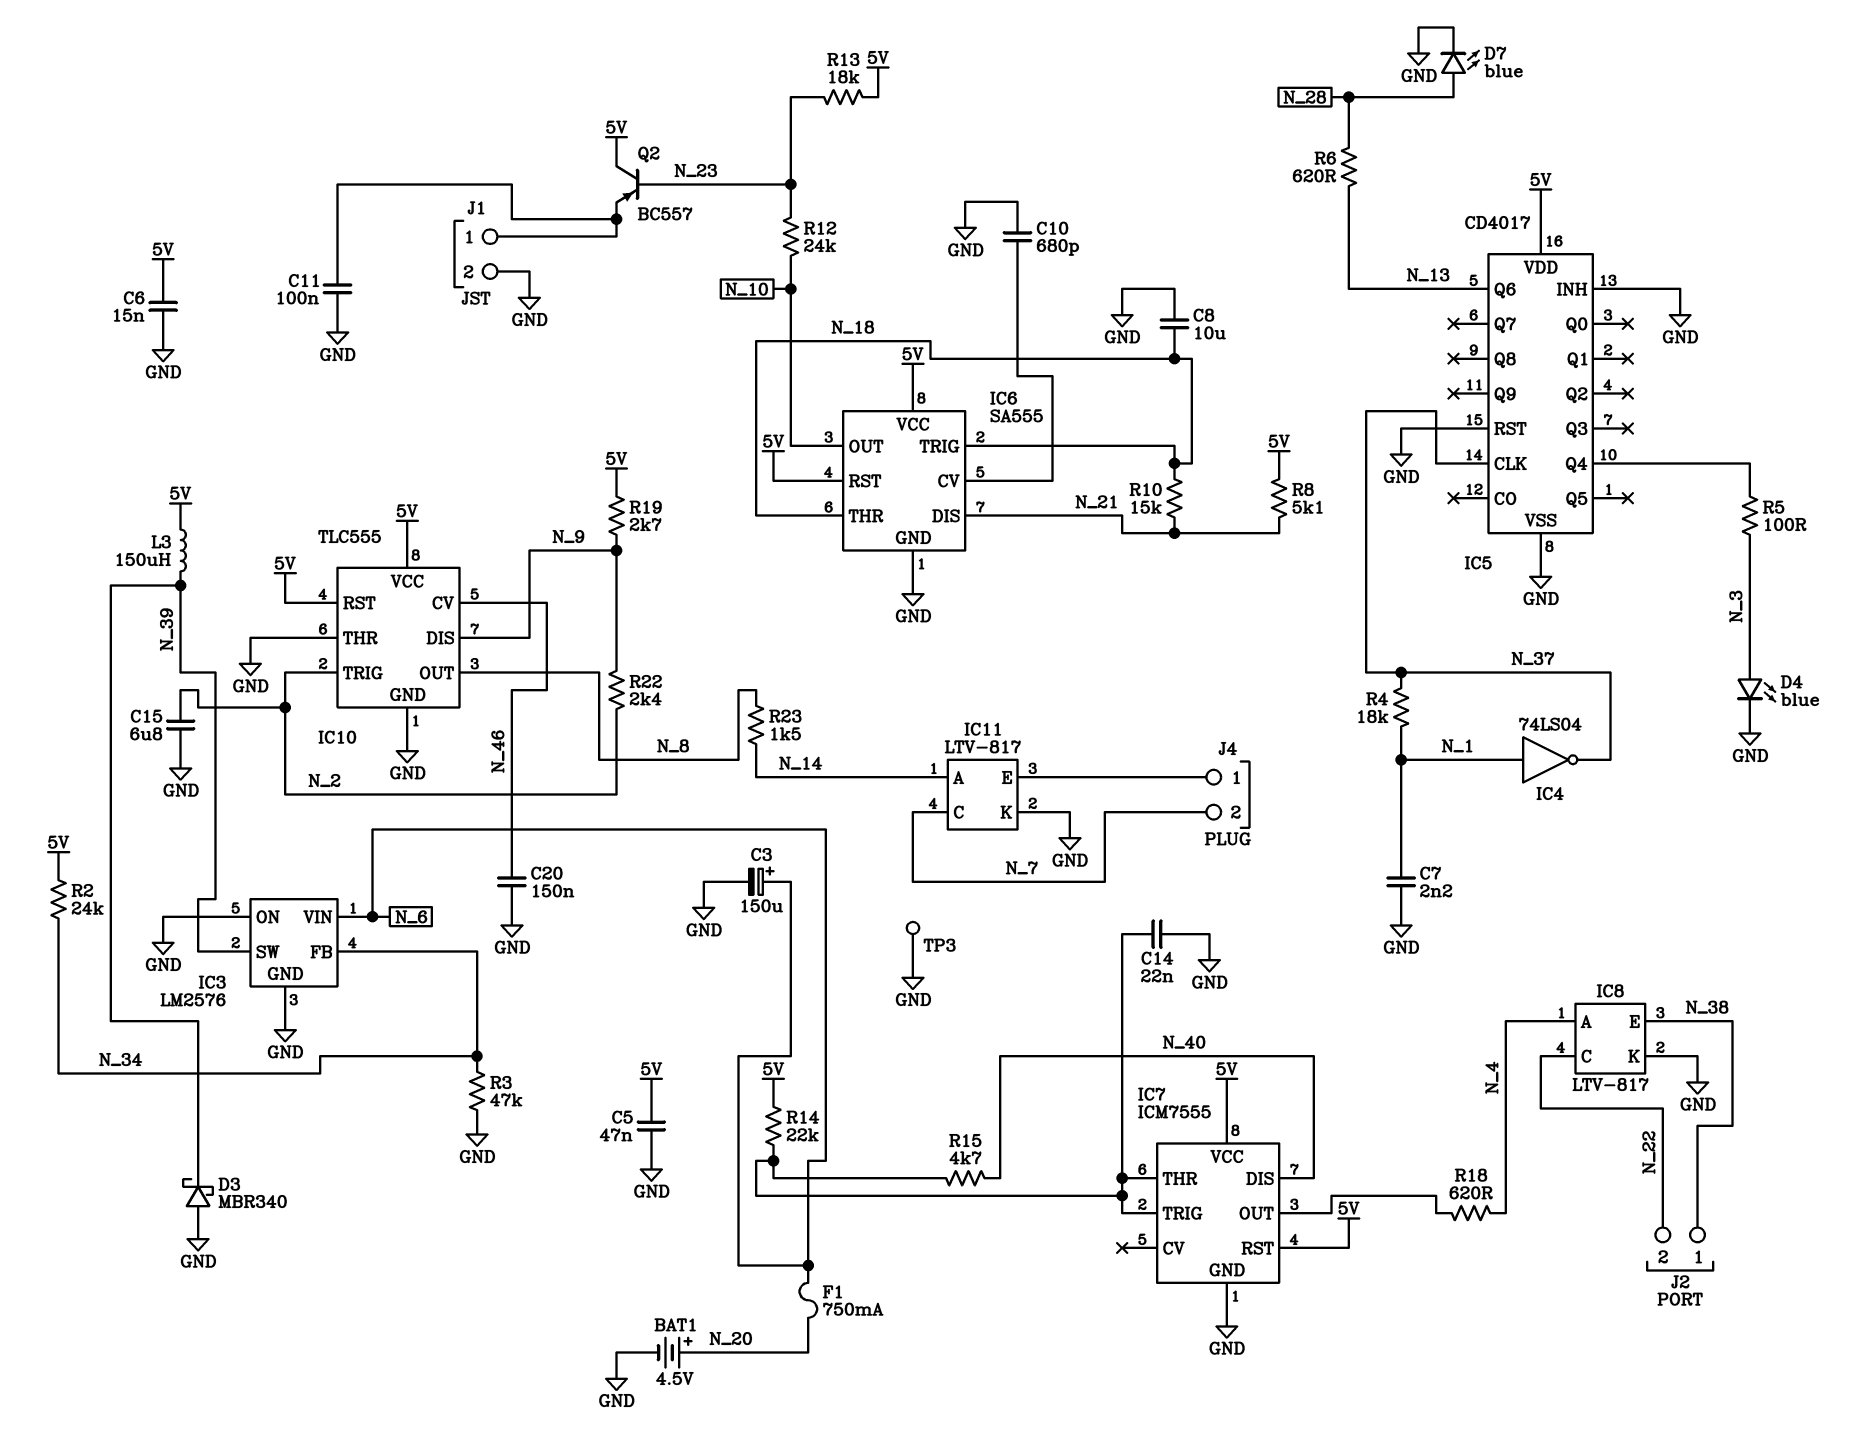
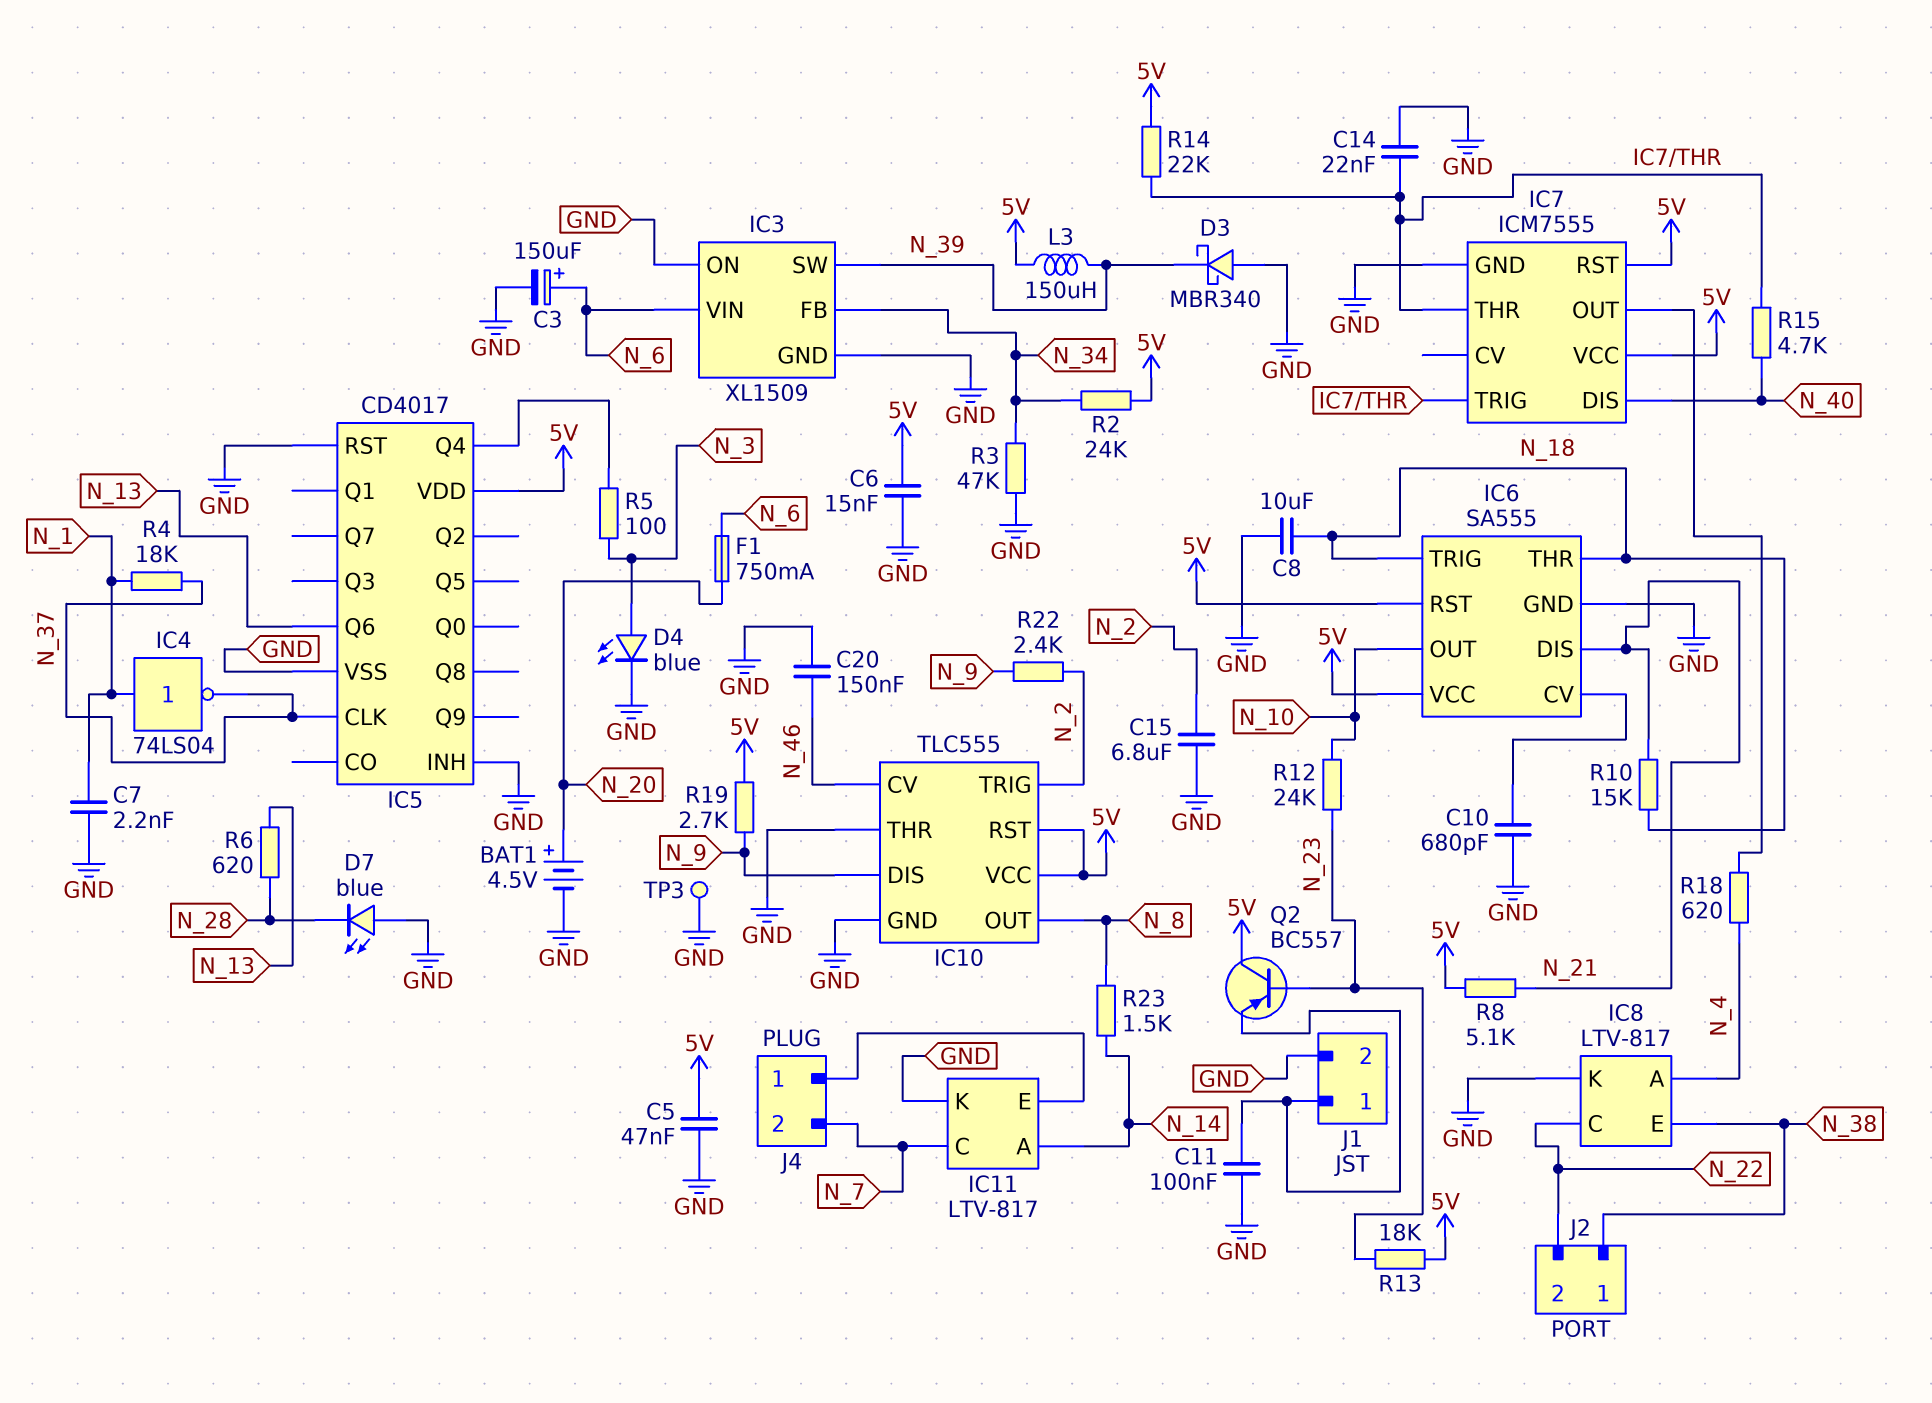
D7: LED blue (A N_28, K GND) -> LED blue (A GND, K N_28)
IC3: LM2576 -> XL1509

